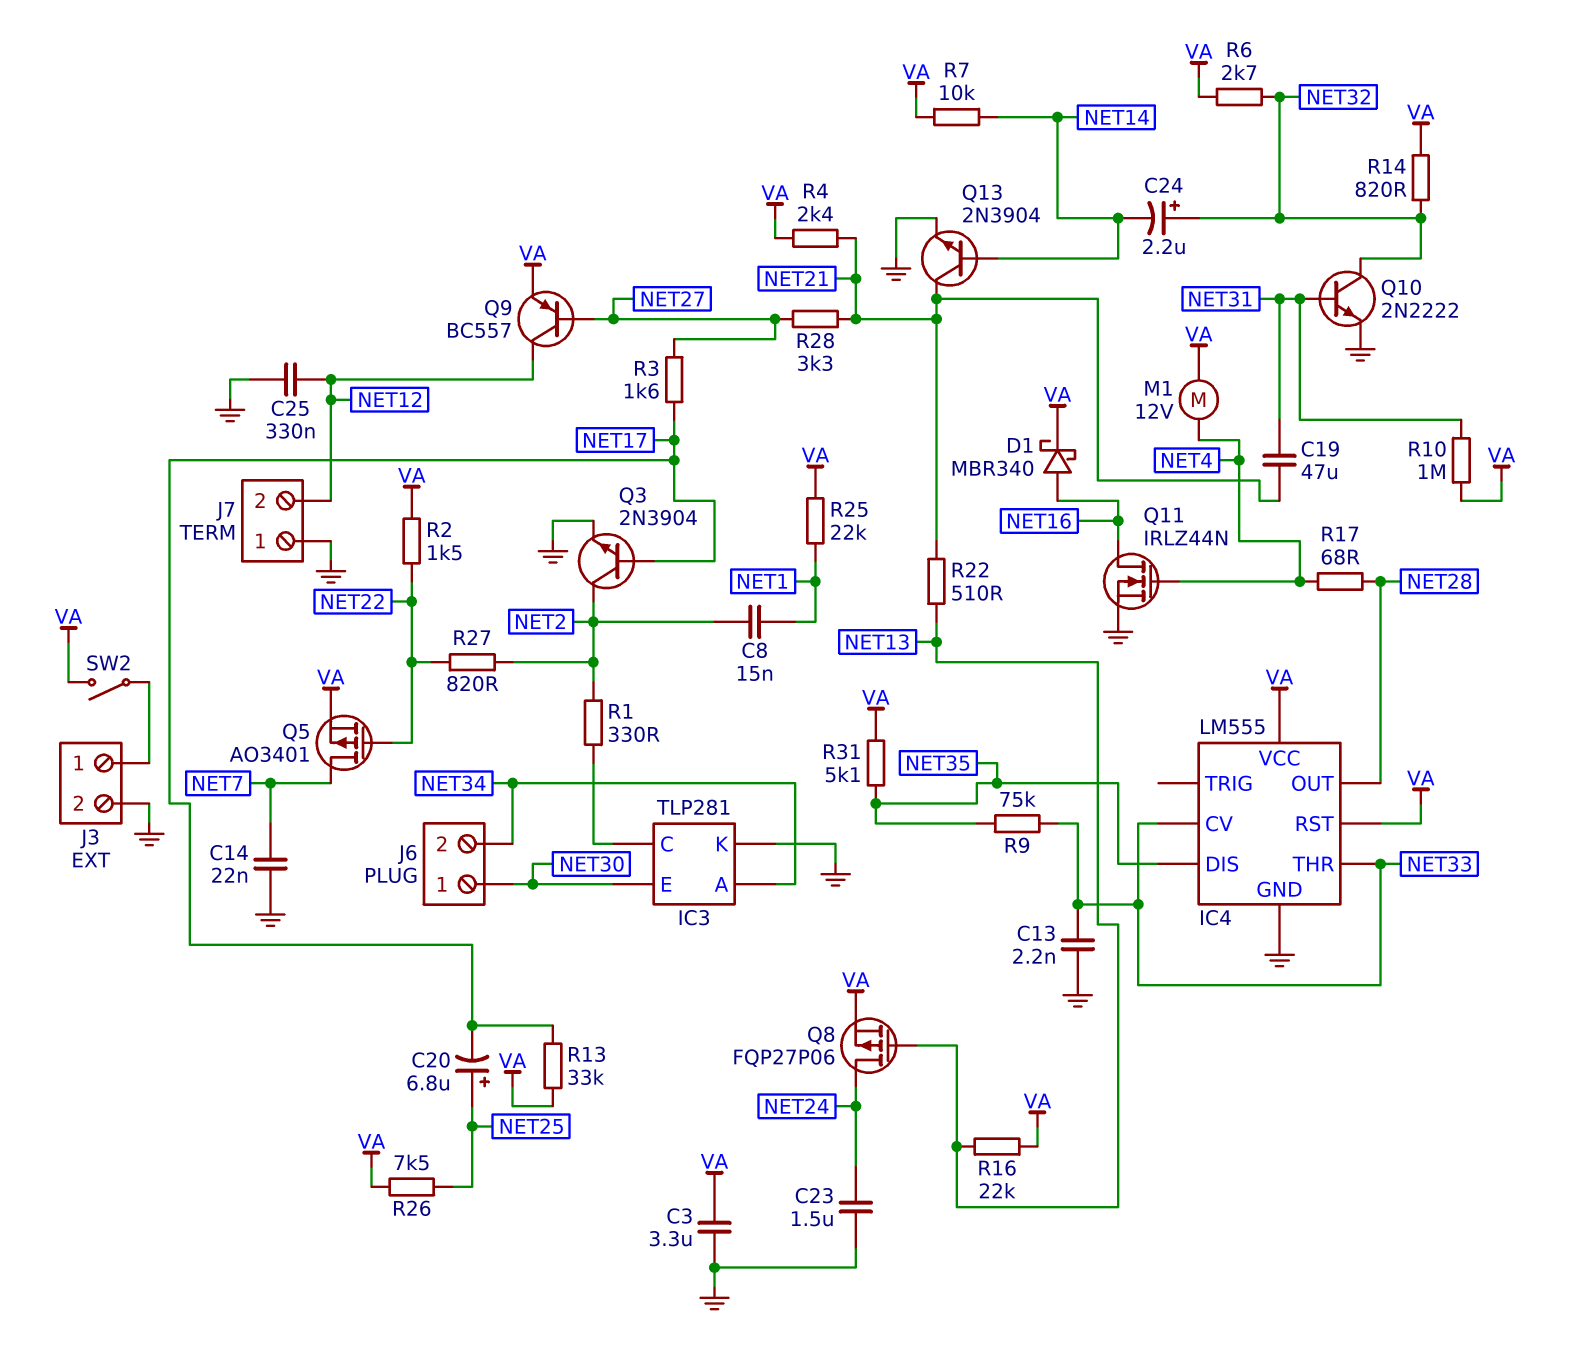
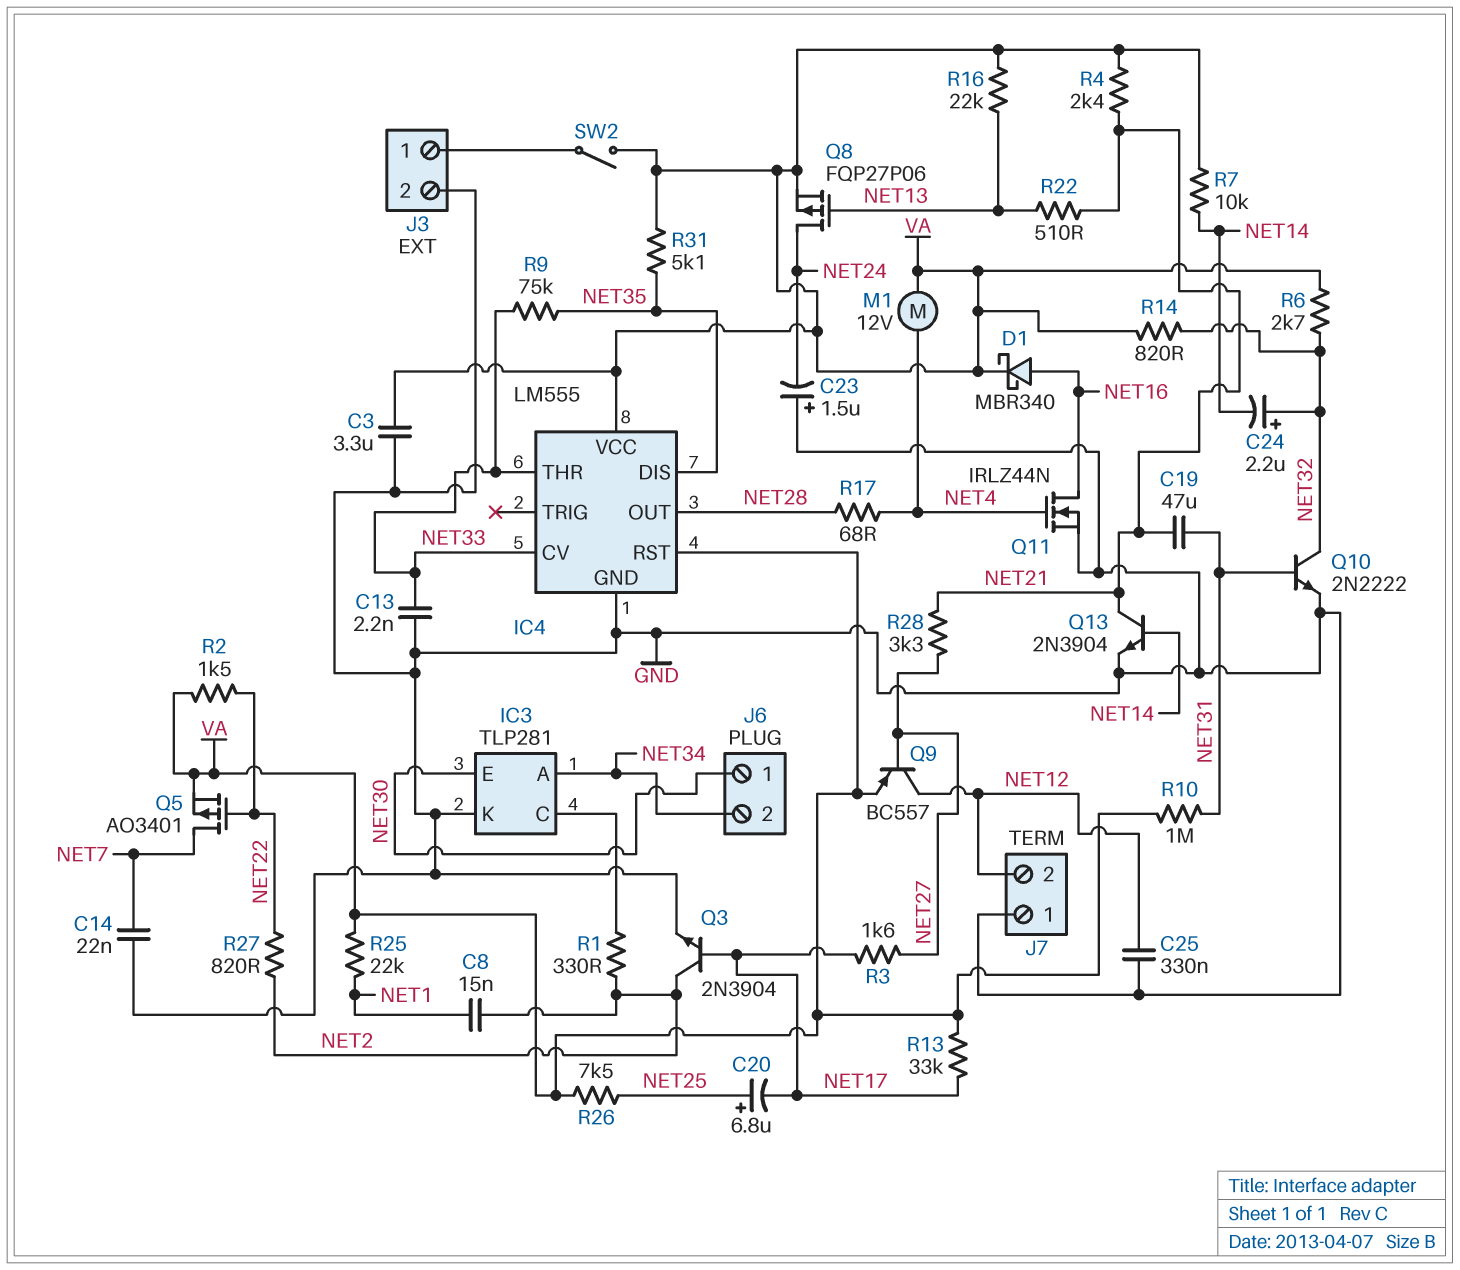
C23: 1.5uF (GND, NET24) -> 1.5uF (plus GND, minus NET24)

